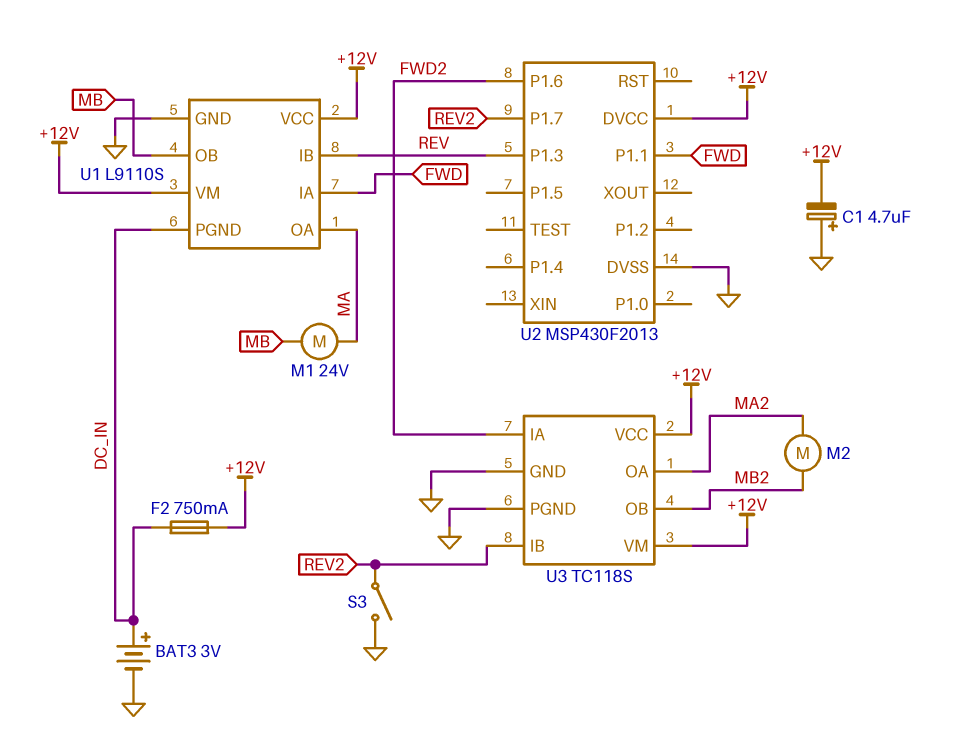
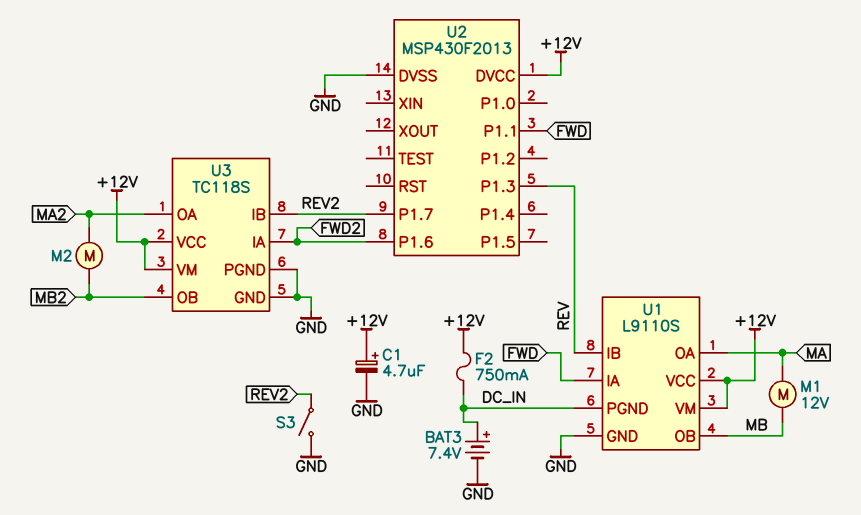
BAT3: 3V (plus DC_IN, minus GND) -> 7.4V (plus DC_IN, minus GND)
C1: 4.7uF (plus GND, minus +12V) -> 4.7uF (plus +12V, minus GND)
M1: motor 24V (MA, MB) -> motor 12V (MA, MB)

